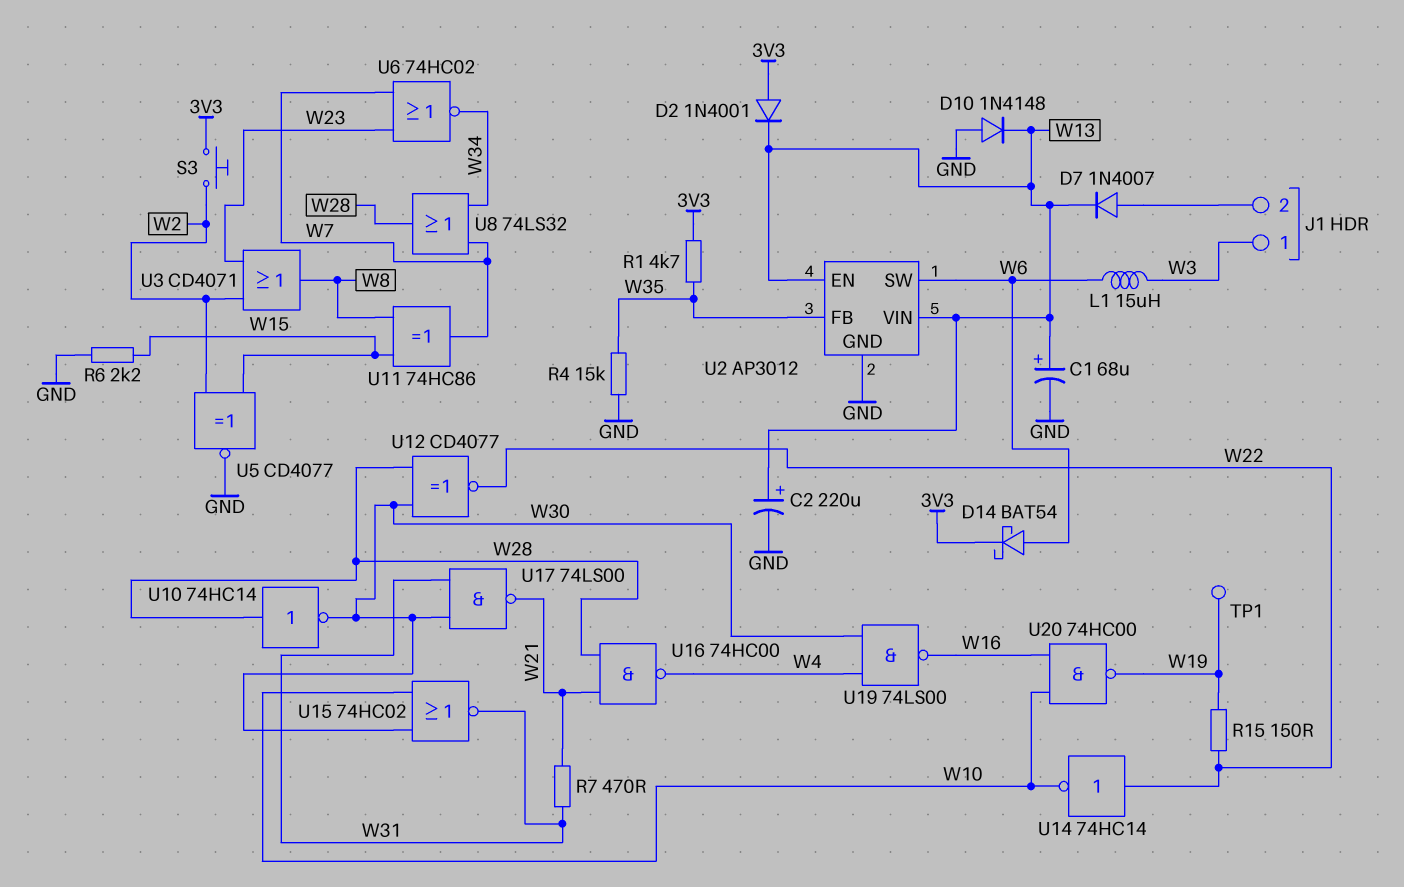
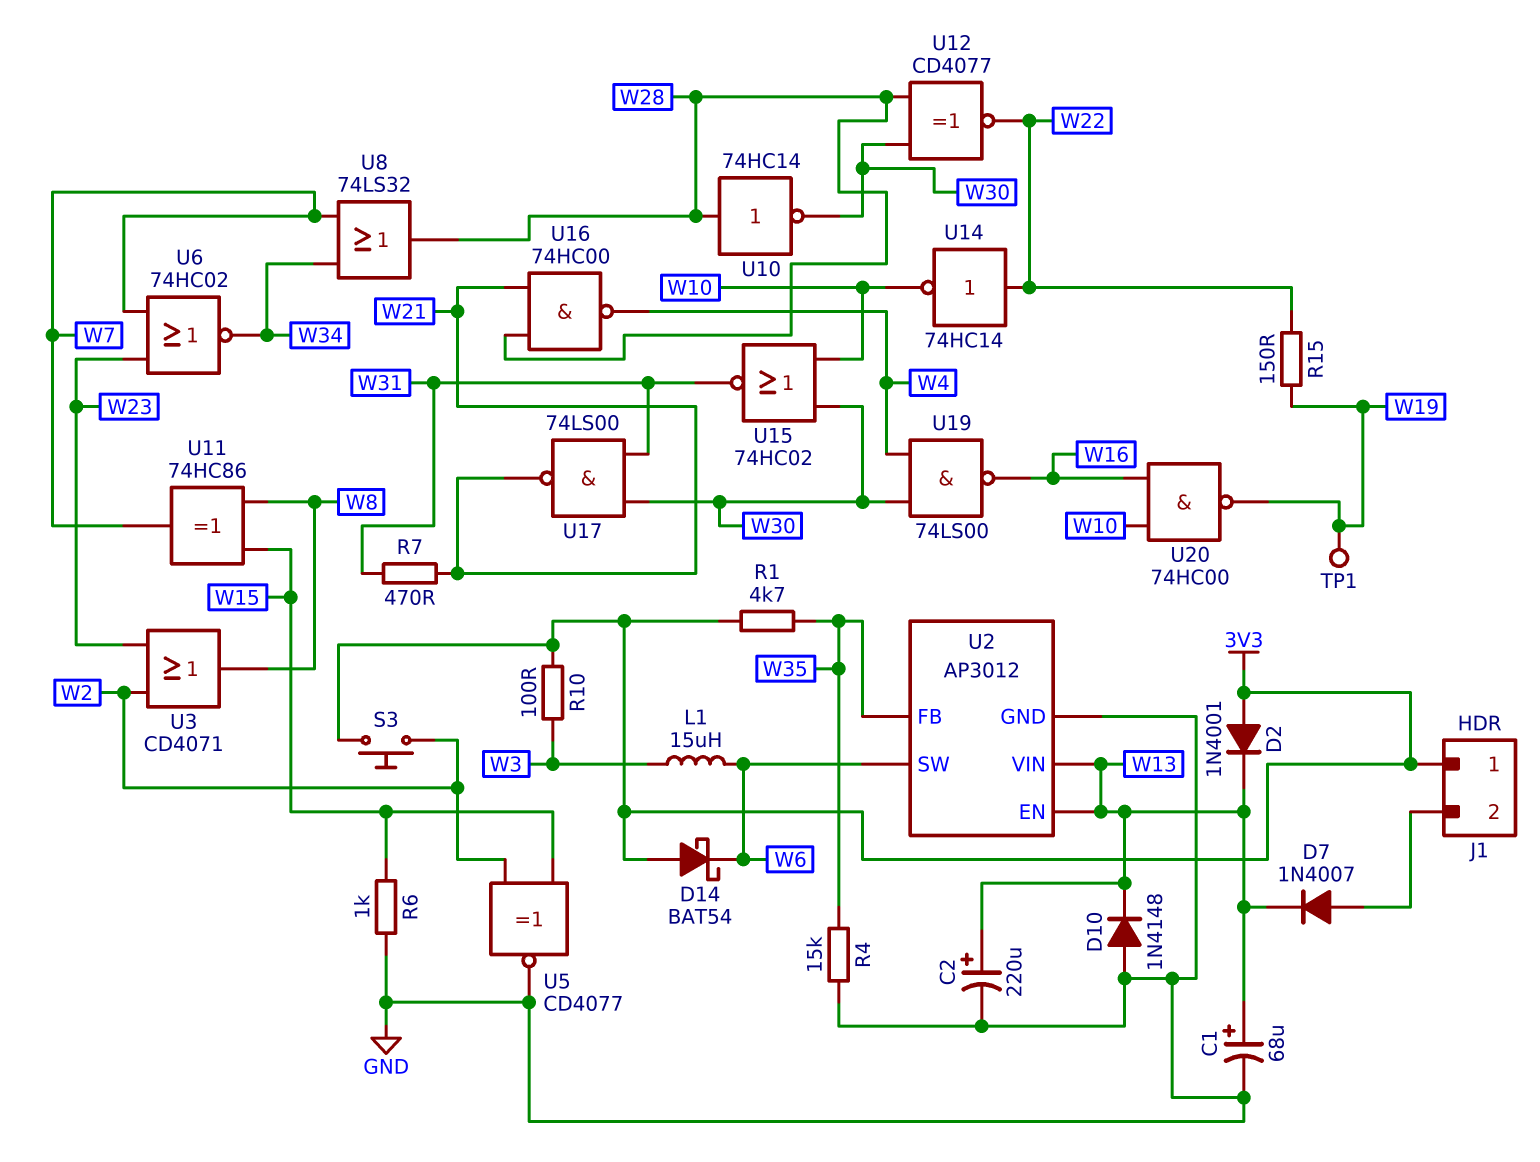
D14: schottky BAT54 (A W6, K 3V3) -> schottky BAT54 (A 3V3, K W6)
J1 pin 1: W3 -> 3V3
R6: 2.2k (GND, W15) -> 1k (GND, W15)
R10: none -> 100 (3V3, W3)

